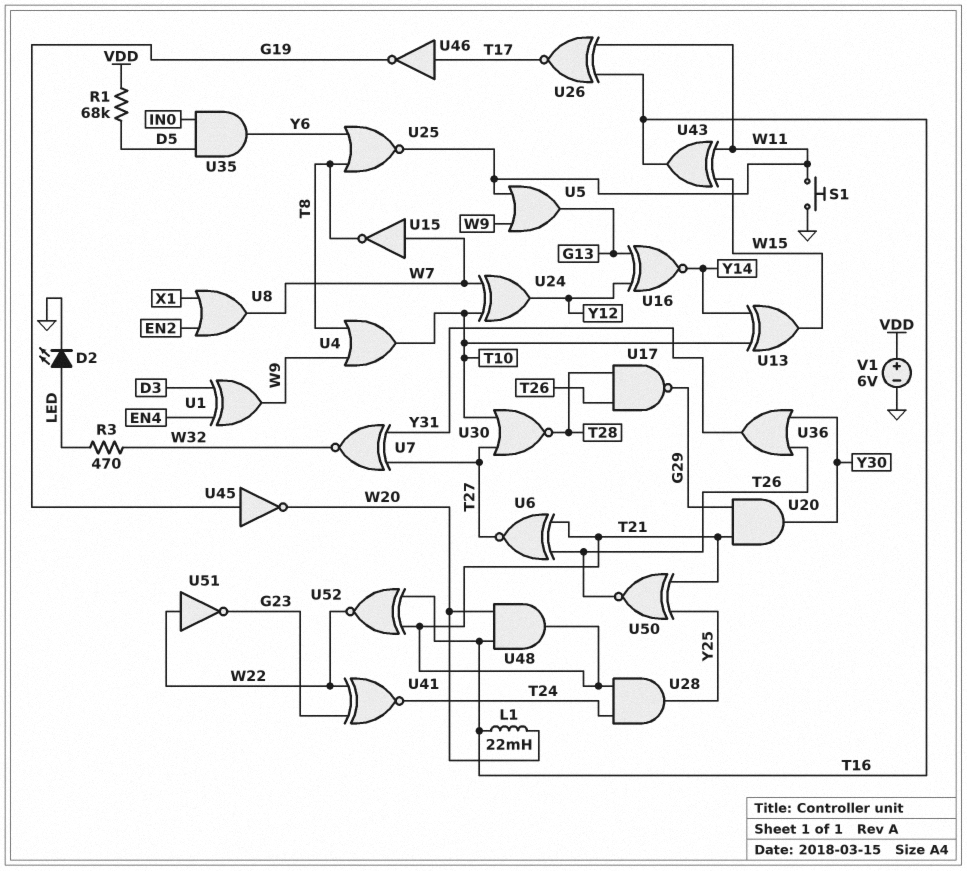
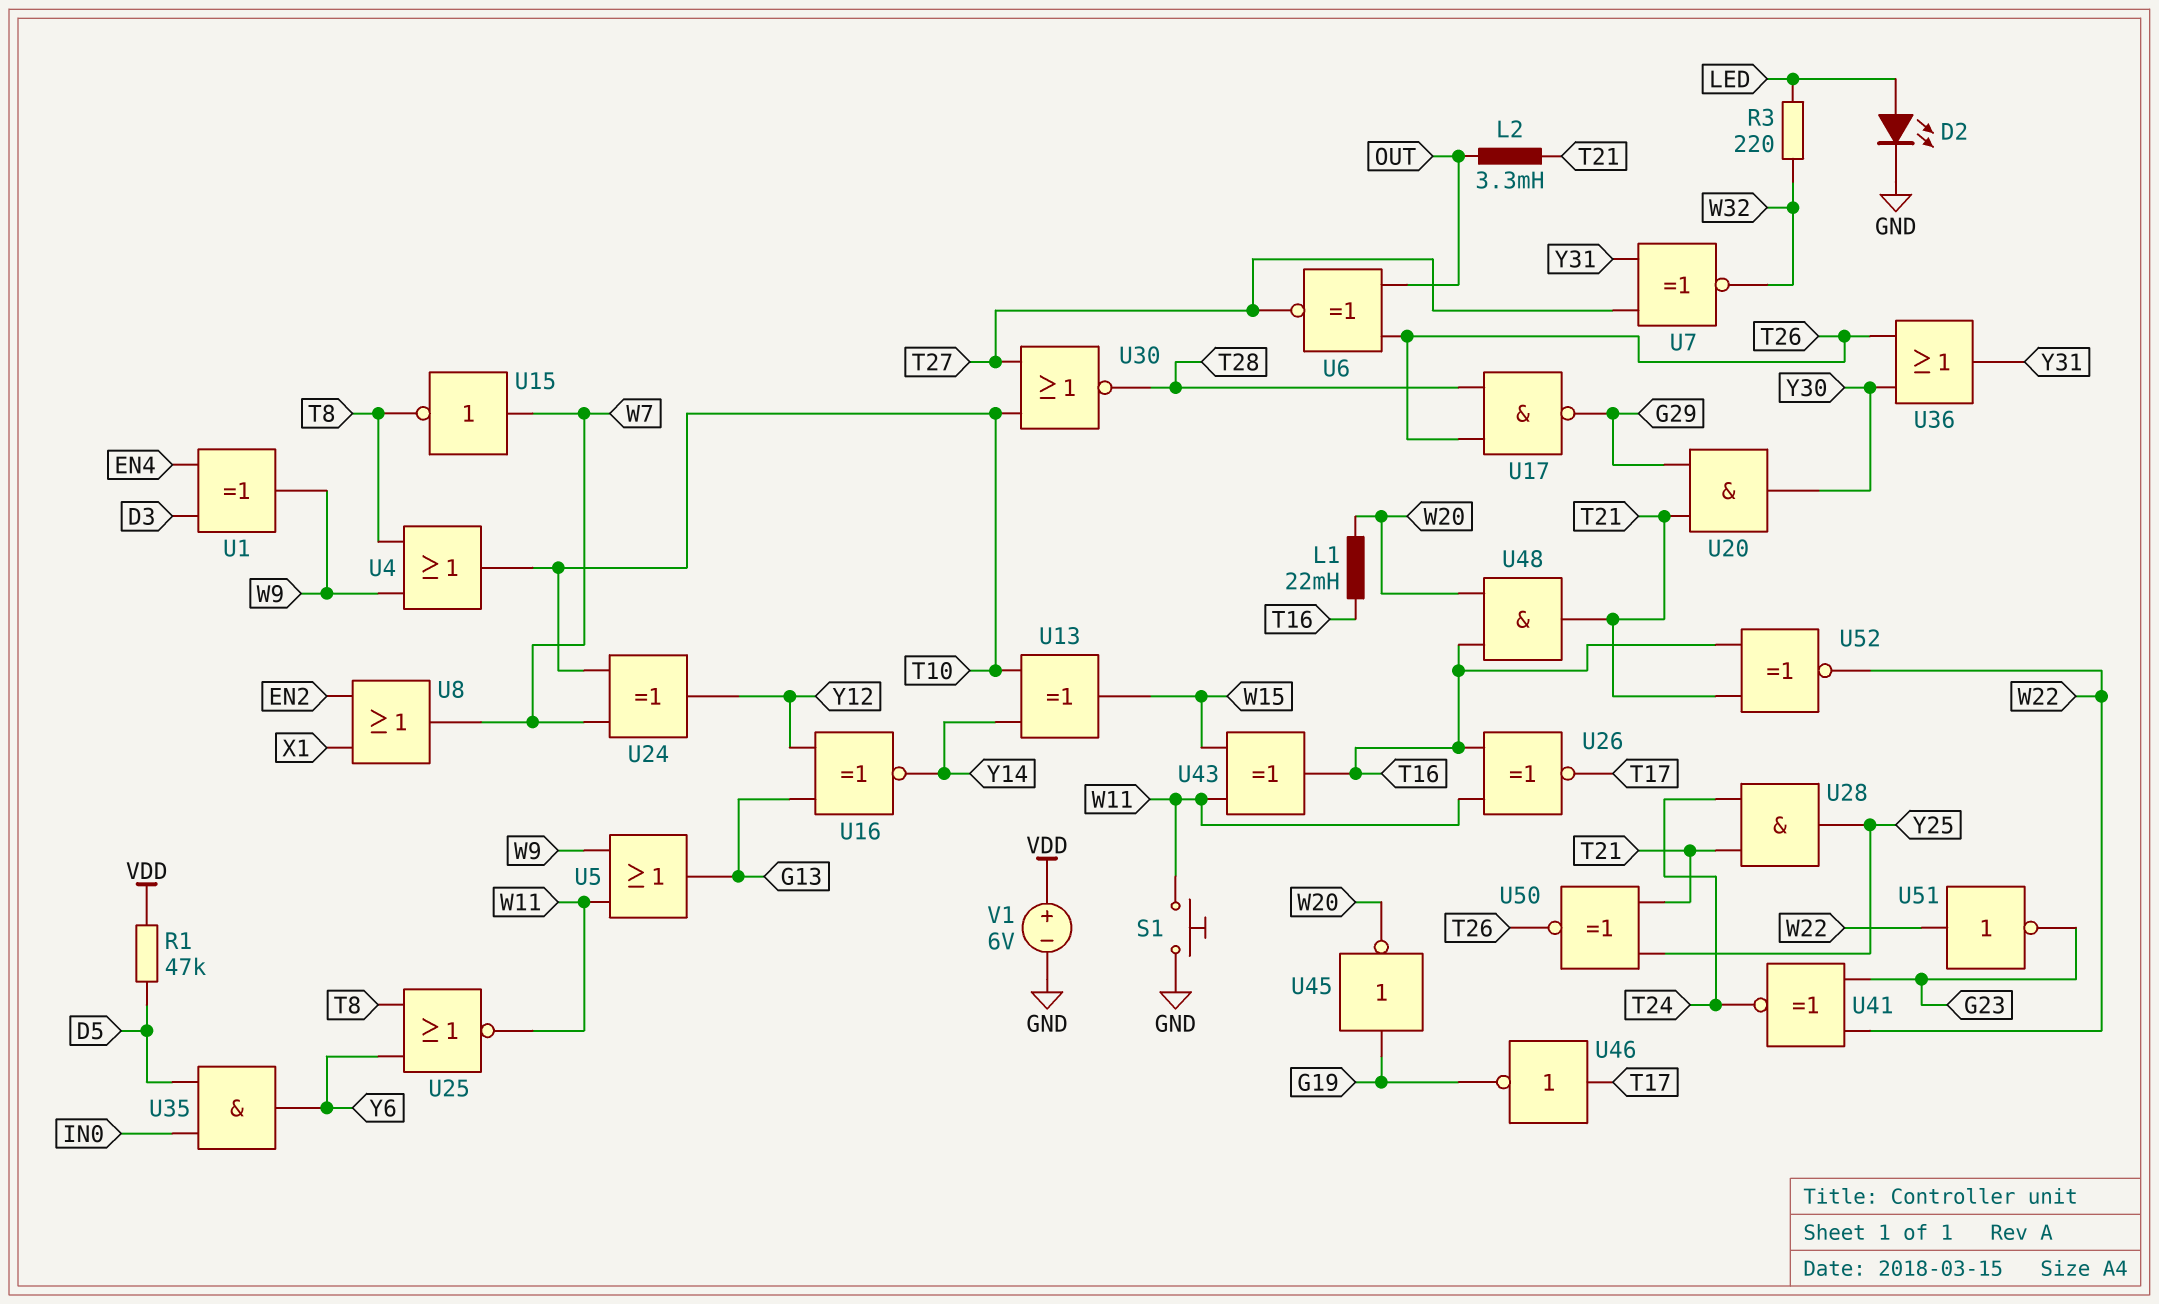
L2: none -> 3.3mH (OUT, T21)
R1: 68k (D5, VDD) -> 47k (D5, VDD)
R3: 470 (LED, W32) -> 220 (LED, W32)
U6: XNOR (in T21, in T26, out T27) -> XNOR (in OUT, in T26, out T27)

